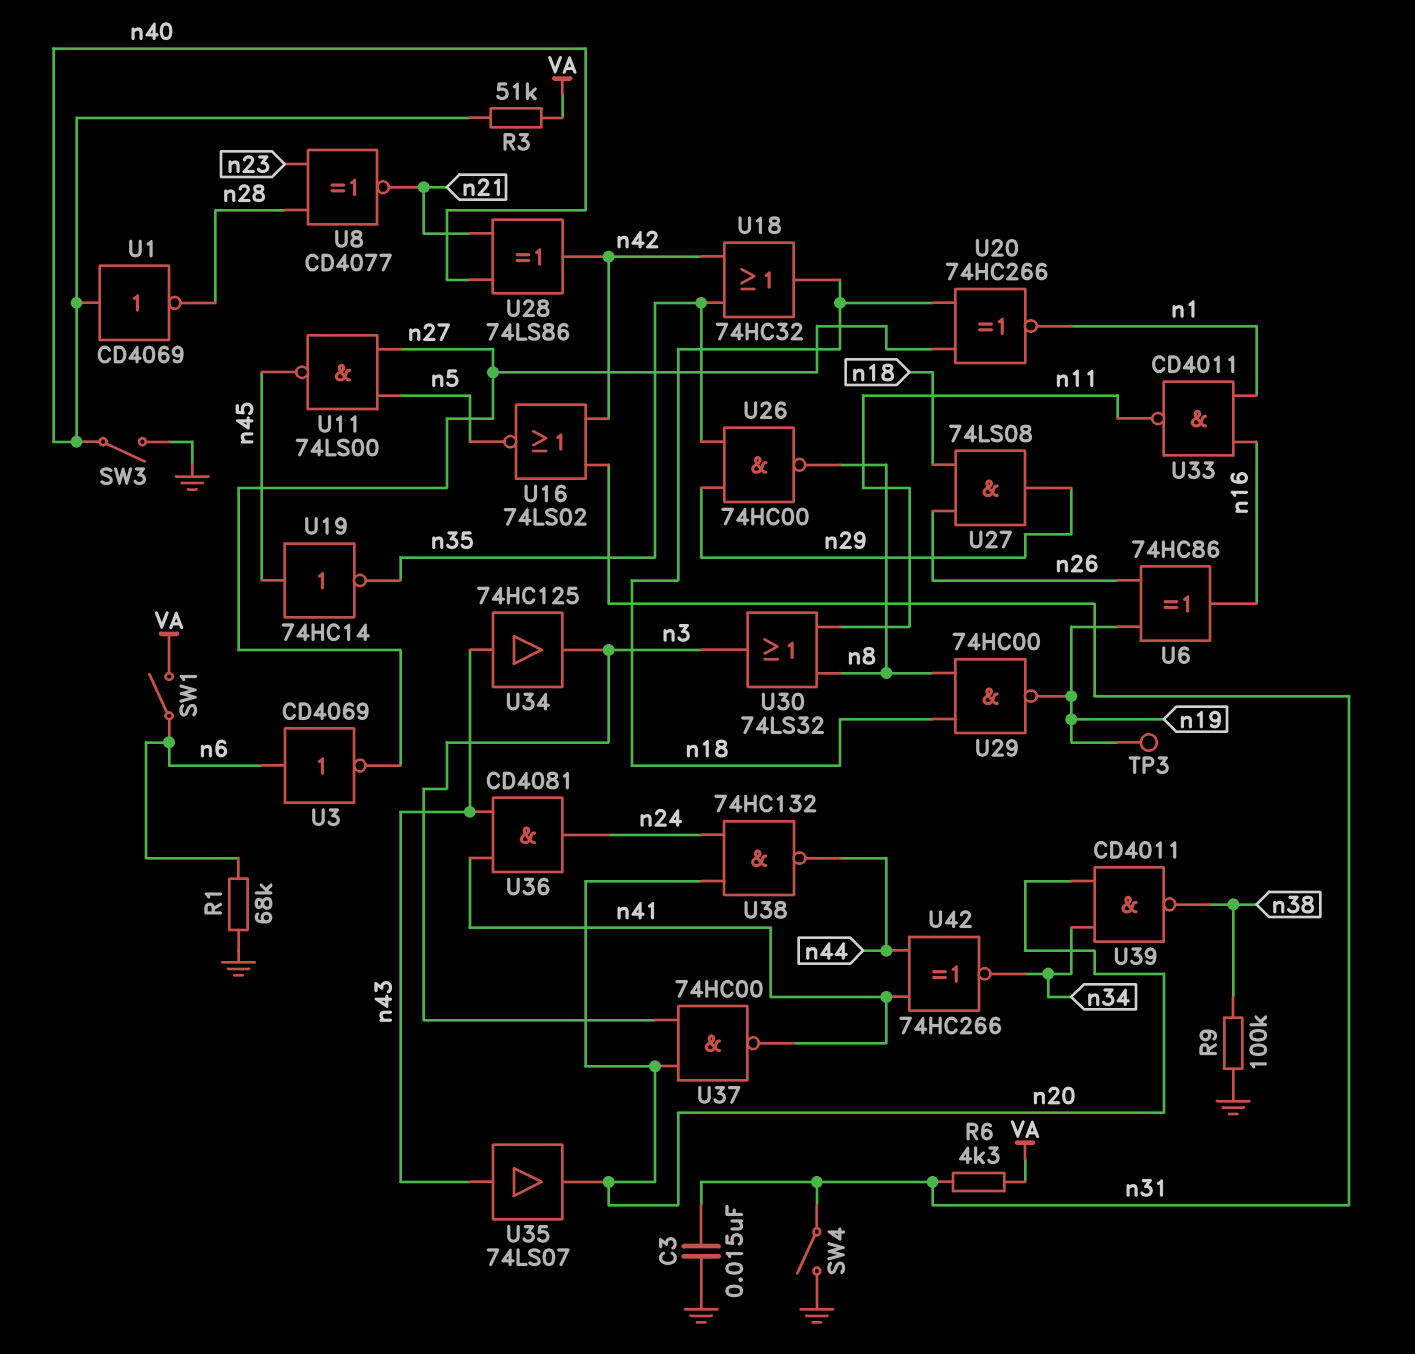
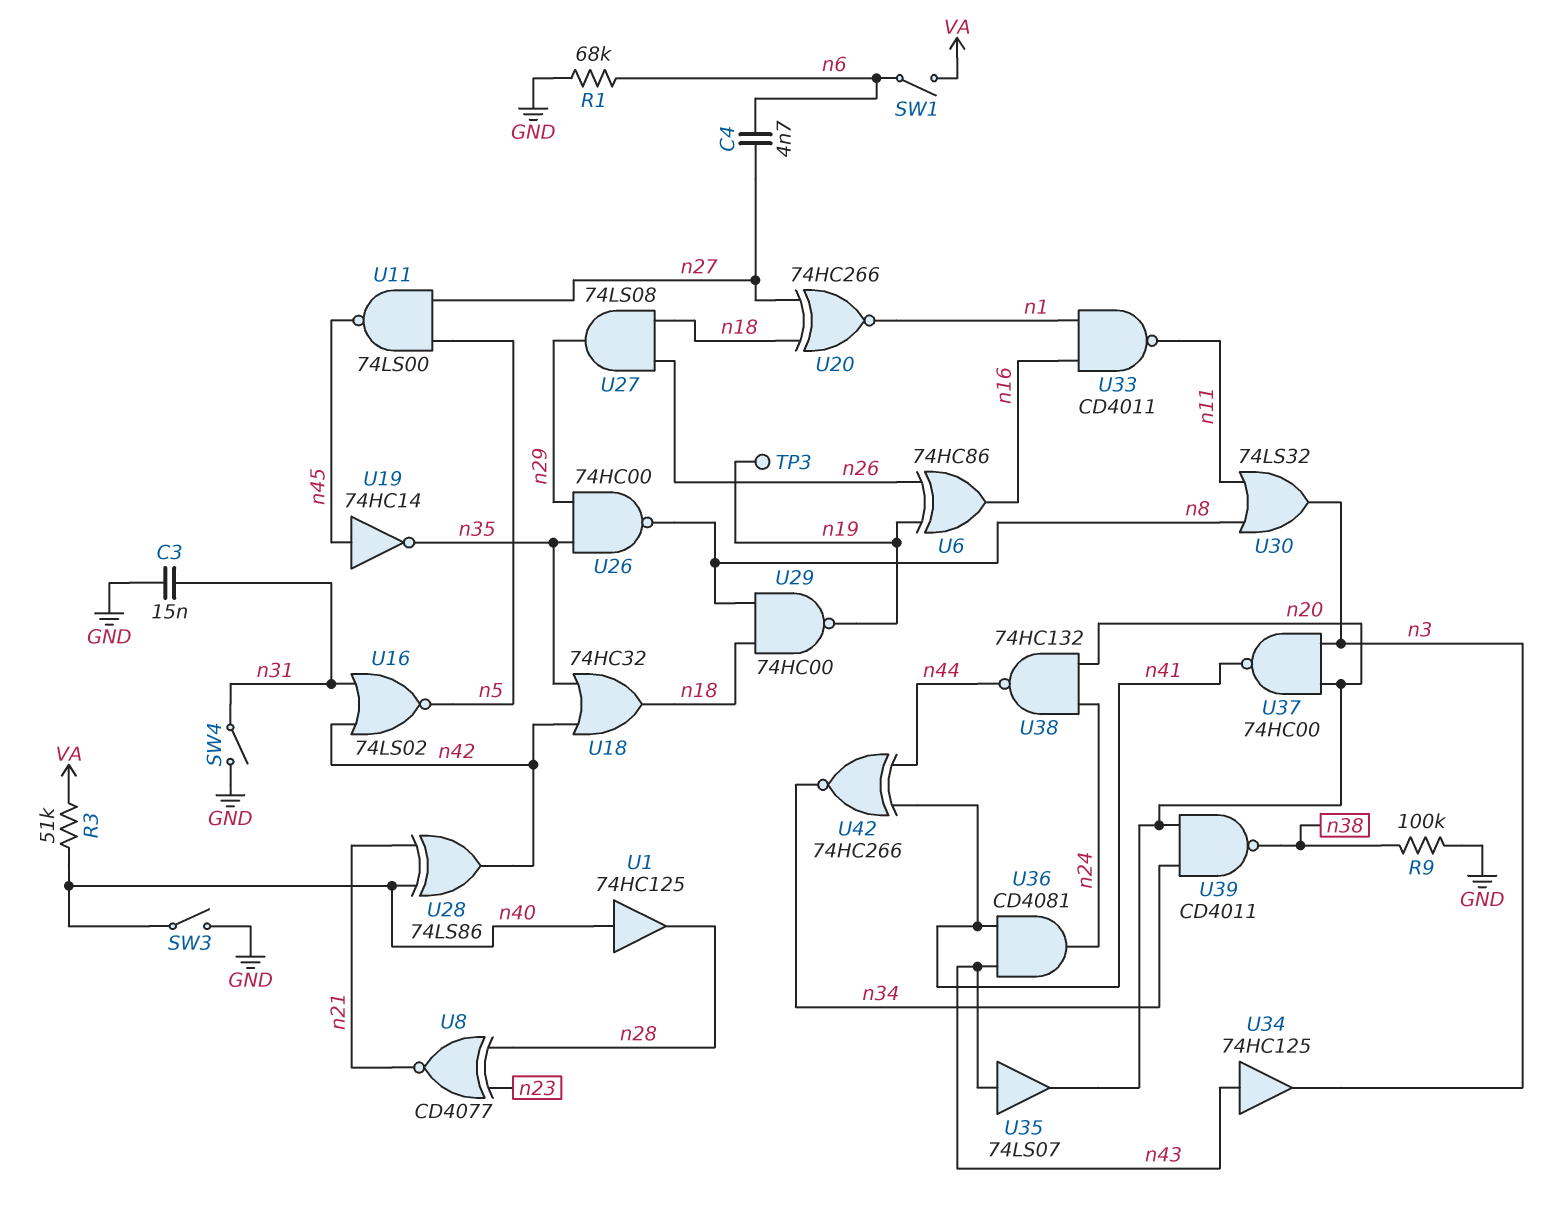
C4: none -> 4.7nF (n6, n27)
R6: 4.3k (VA, n31) -> none
U1: NOT CD4069 (in n40, out n28) -> buffer 74HC125 (in n40, out n28)
U3: NOT CD4069 (in n6, out n27) -> none

